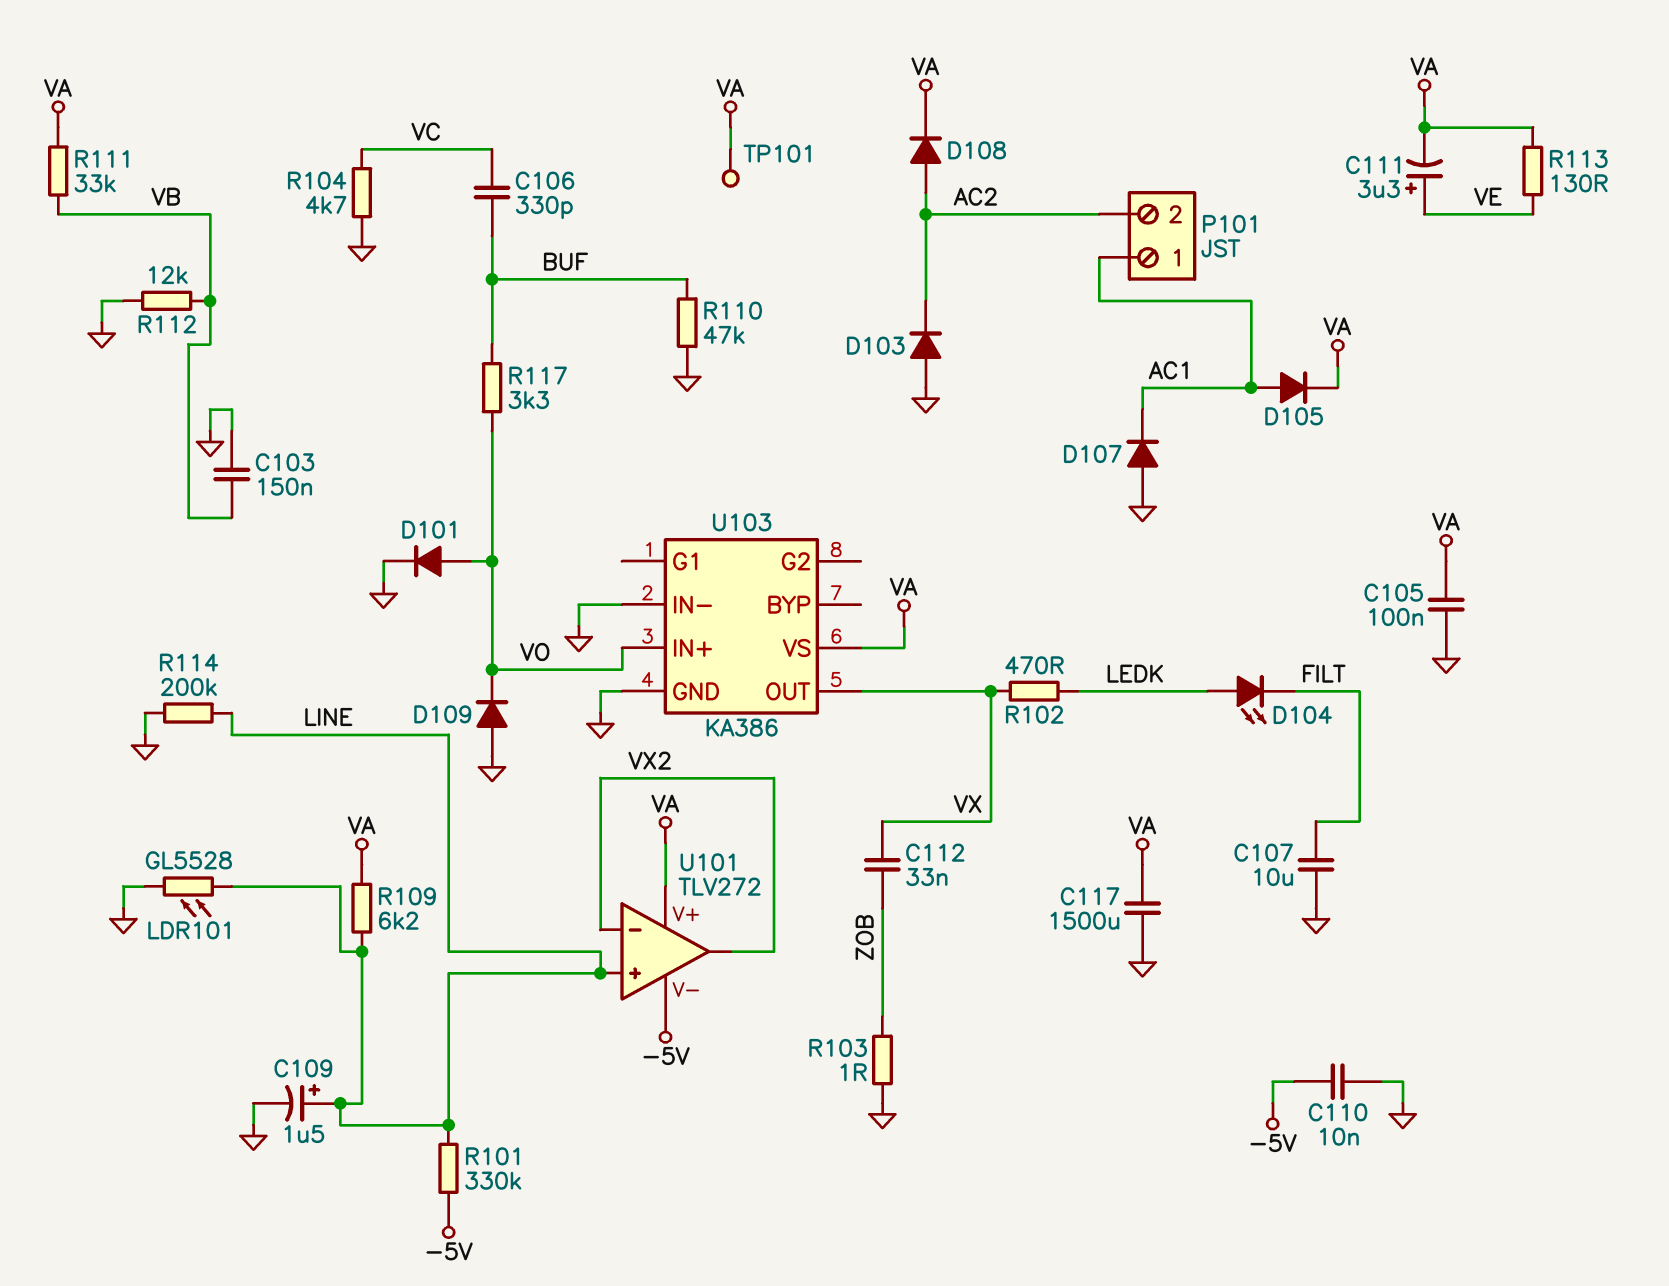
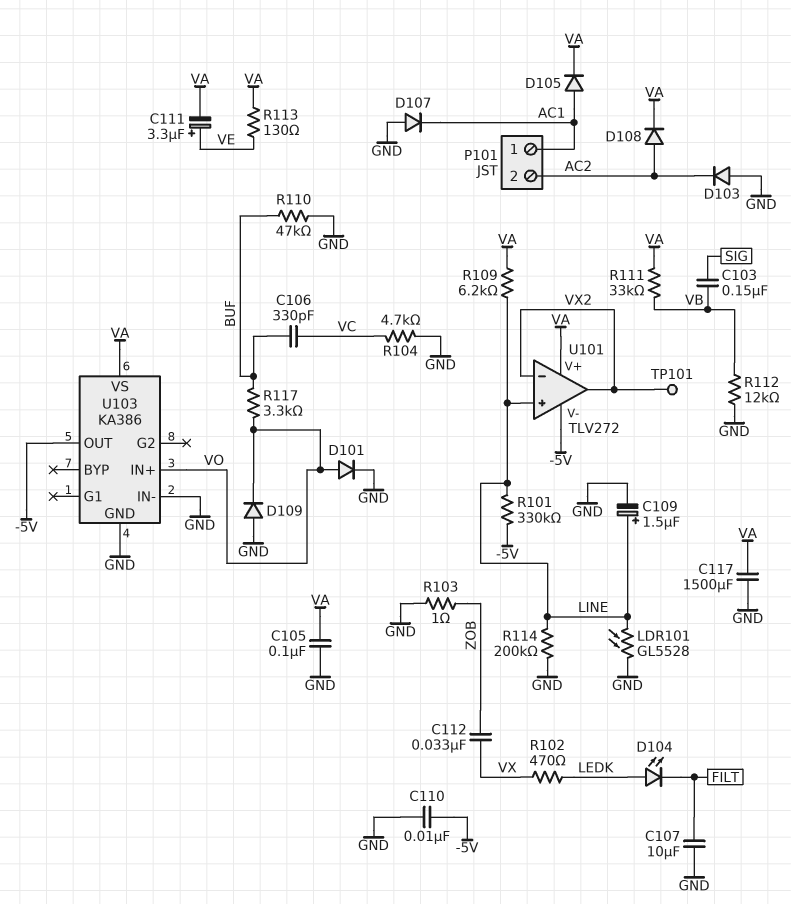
C103: 150nF (GND, VB) -> 150nF (SIG, VB)
TP101: test point (VA) -> test point (VX2)
U103 pin OUT: VX -> -5V

